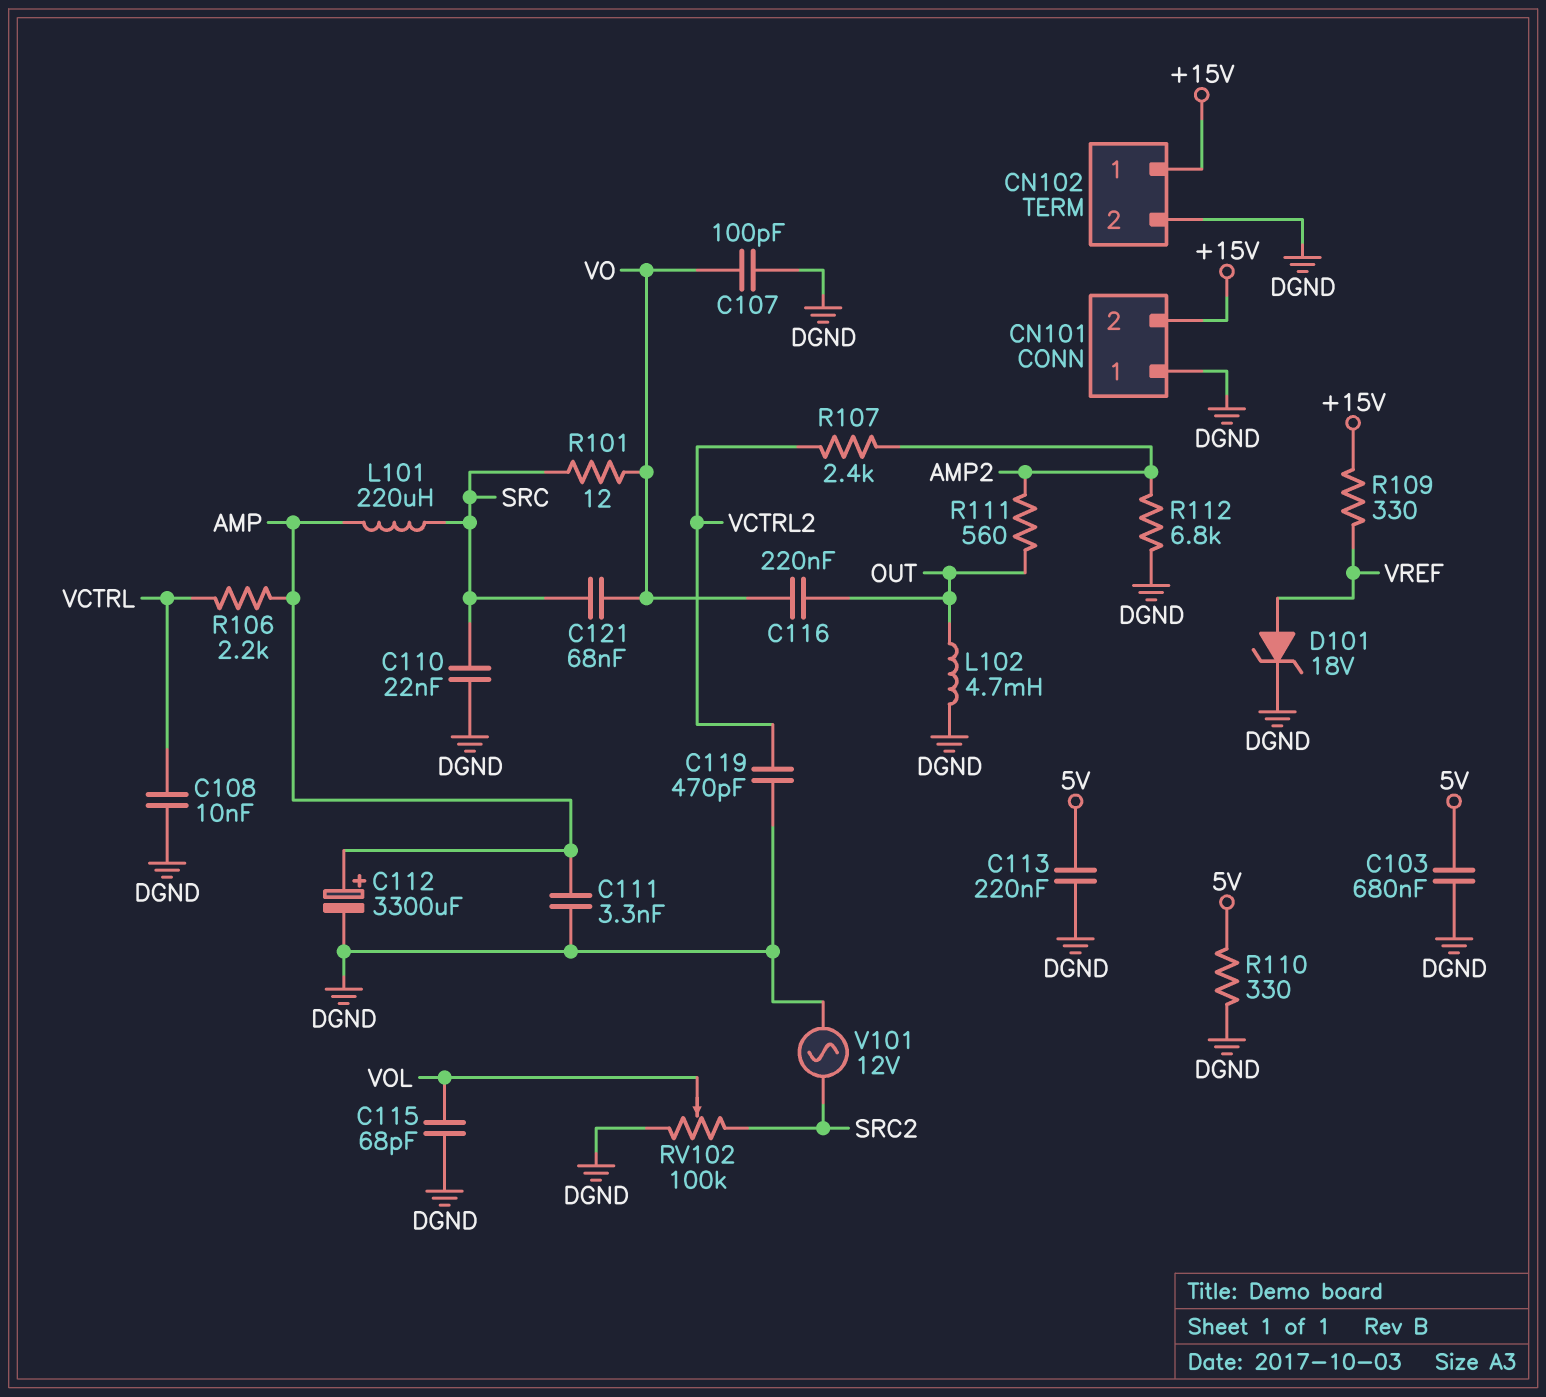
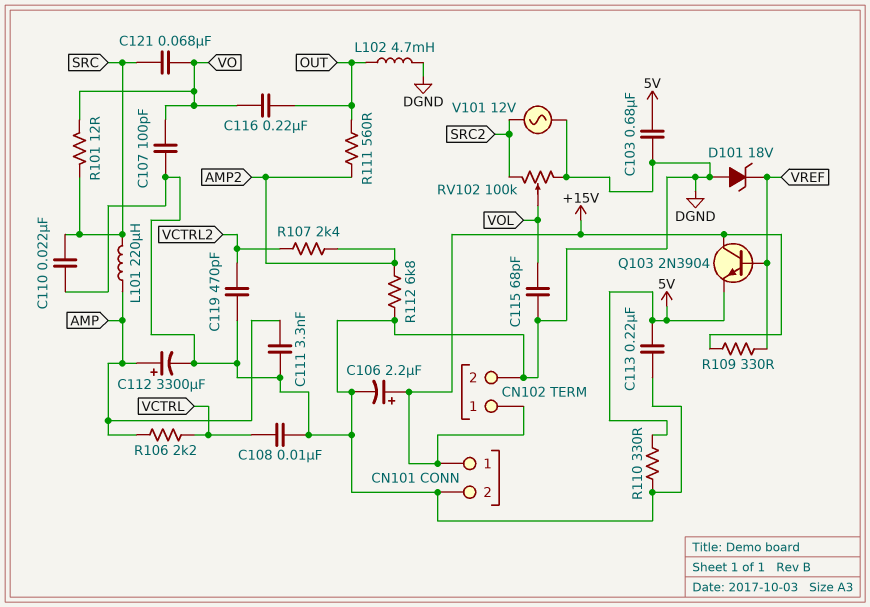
C106: none -> 2.2uF (plus +15V, minus DGND)
CN101 pin 1: DGND -> +15V
CN101 pin 2: +15V -> DGND
D101: zener 18V (A VREF, K DGND) -> zener 18V (A DGND, K VREF)
Q103: none -> NPN 2N3904 (B VREF, C +15V, E 5V)

